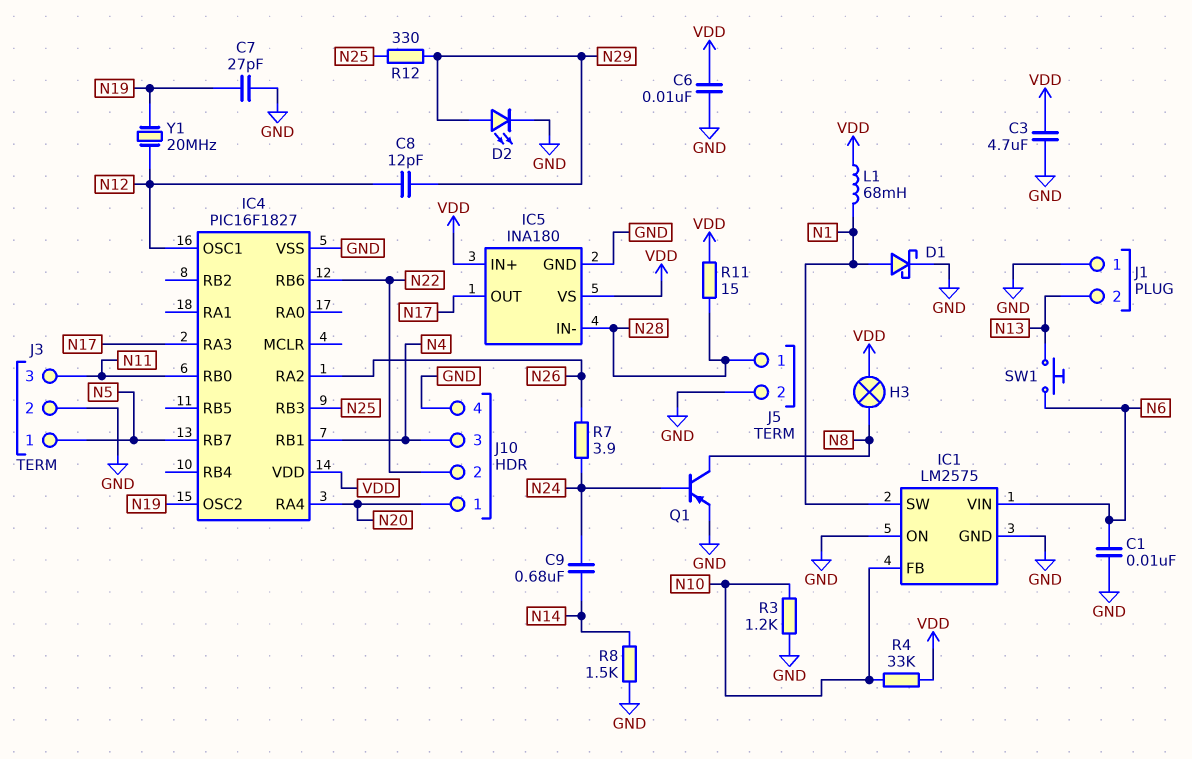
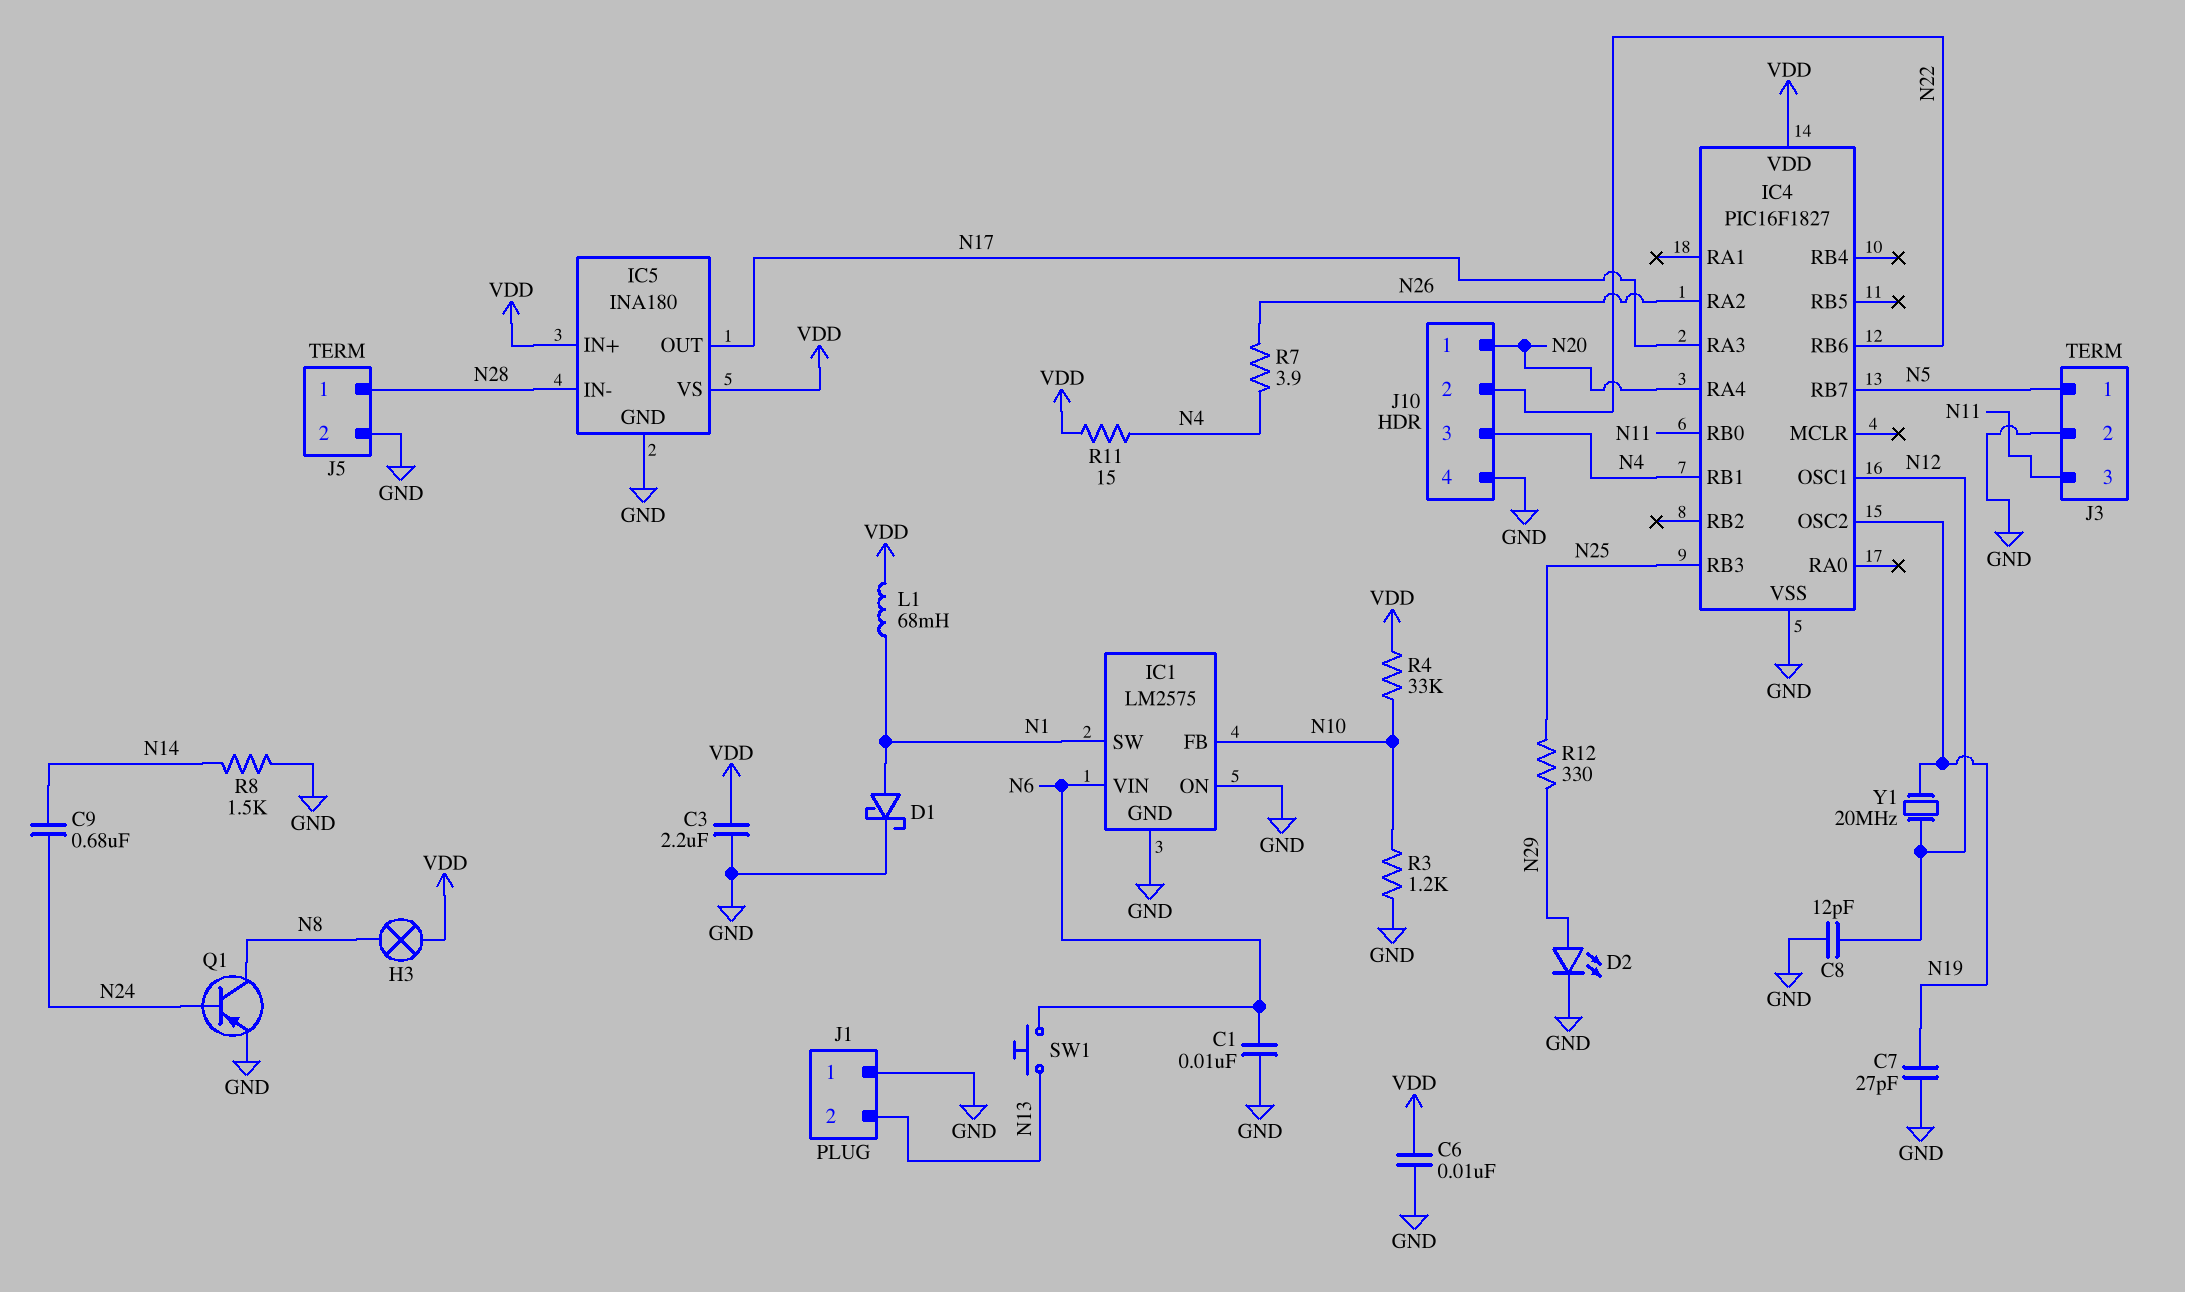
C3: 4.7uF (GND, VDD) -> 2.2uF (GND, VDD)
C8: 12pF (N12, N29) -> 12pF (GND, N12)
R7: 3.9 (N24, N26) -> 3.9 (N4, N26)
R11: 15 (N28, VDD) -> 15 (N4, VDD)

